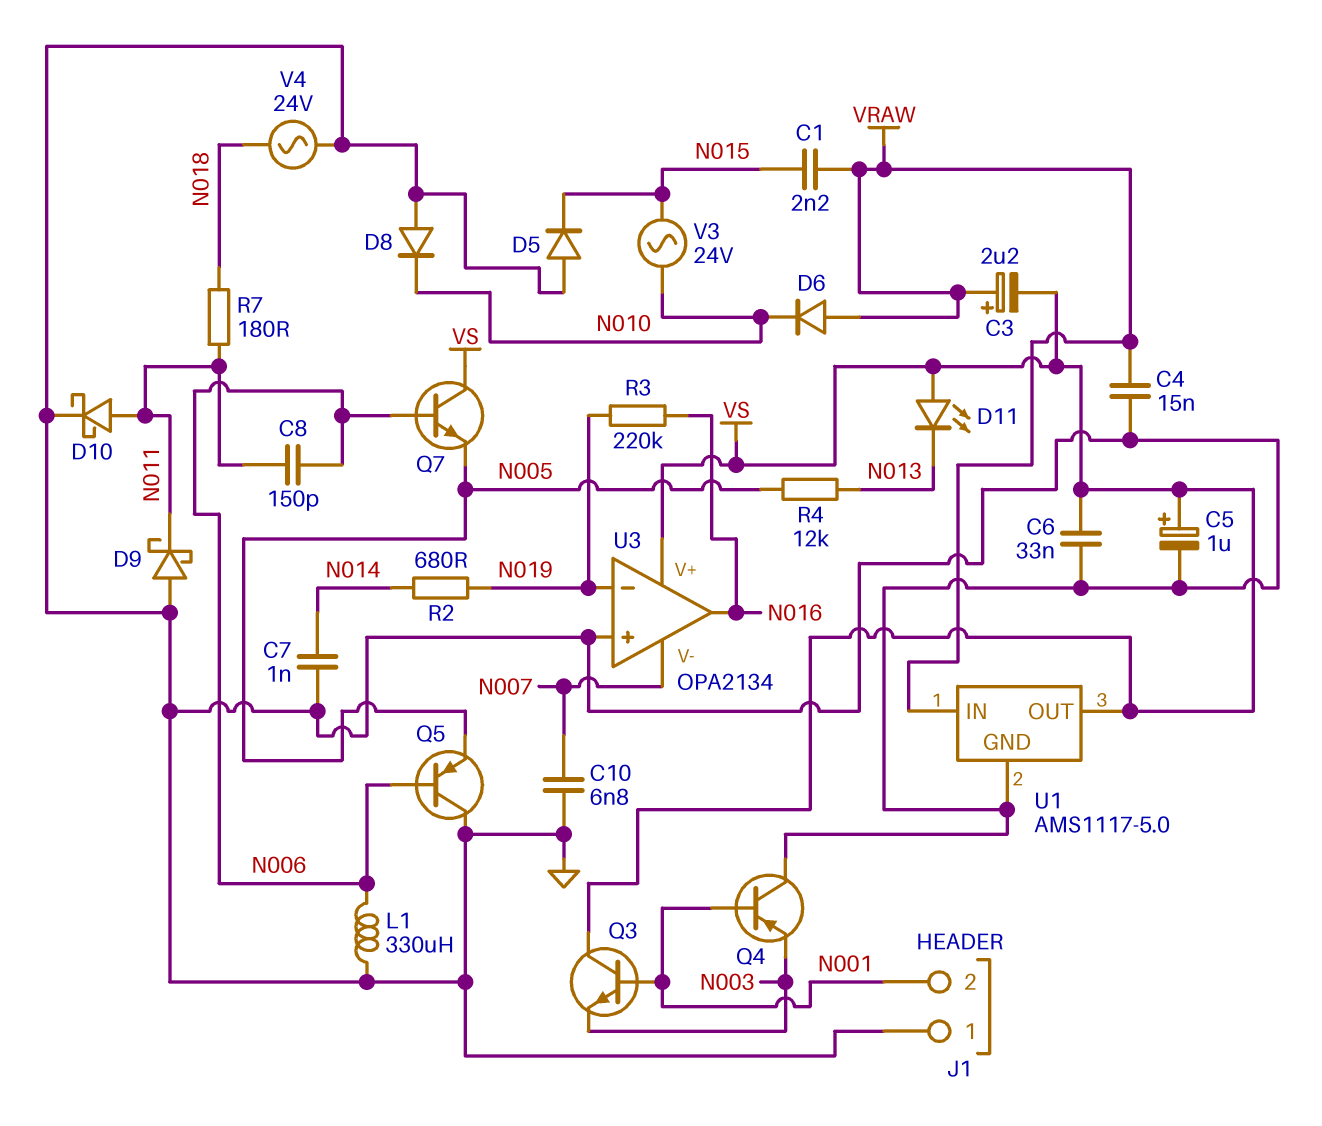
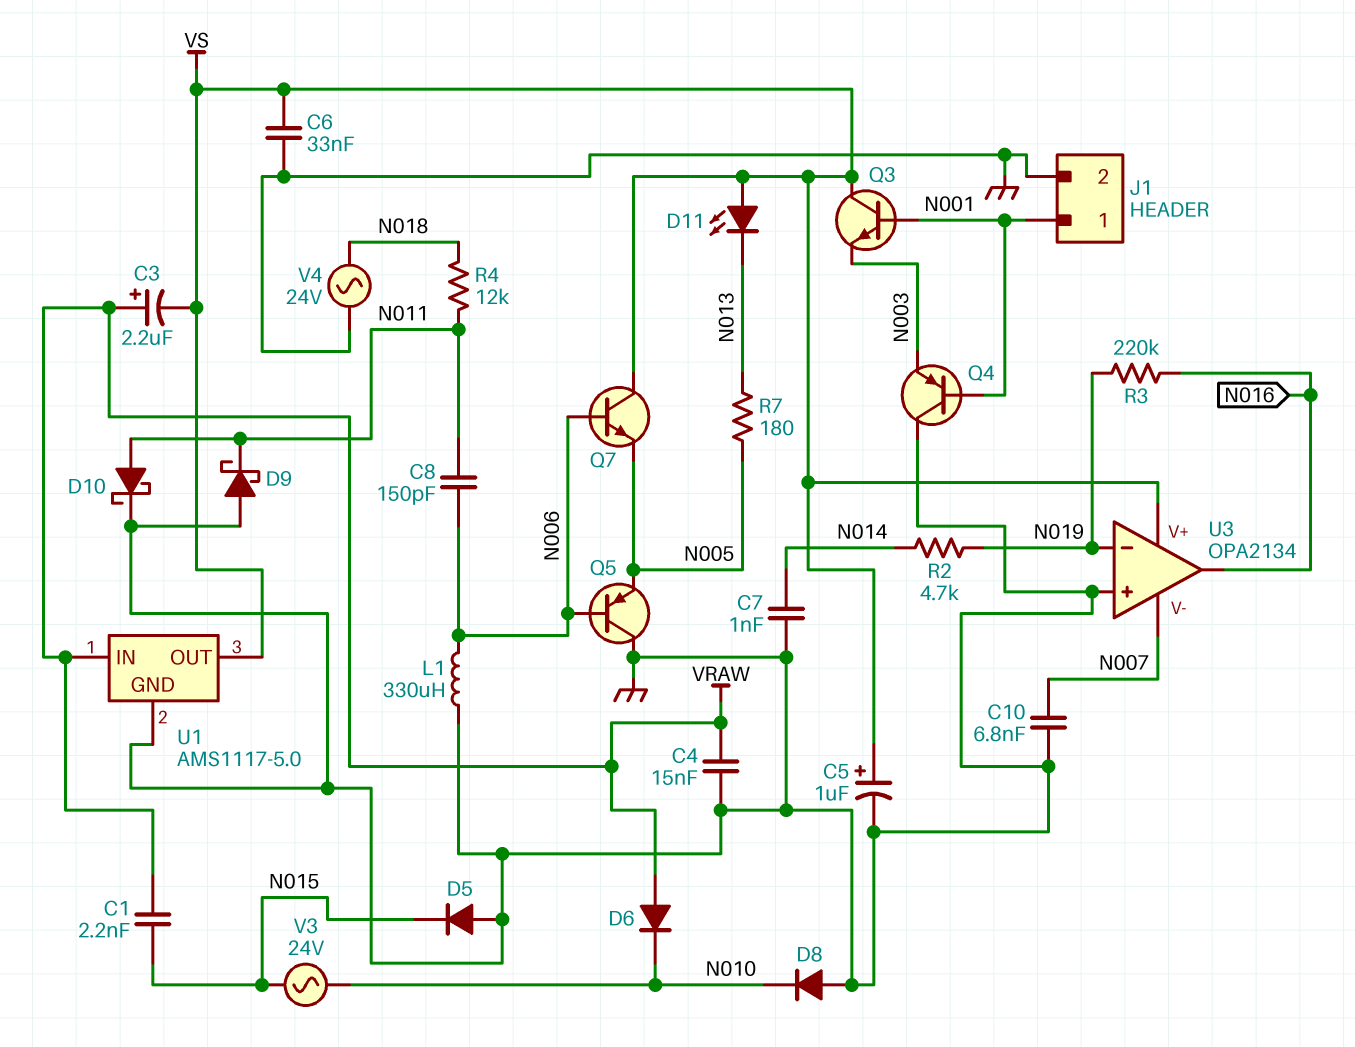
J1 pin 1: GND -> N001
J1 pin 2: N001 -> GND
R2: 680 (N014, N019) -> 4.7k (N014, N019)
R4: 12k (N005, N013) -> 12k (N011, N018)
R7: 180 (N011, N018) -> 180 (N005, N013)

